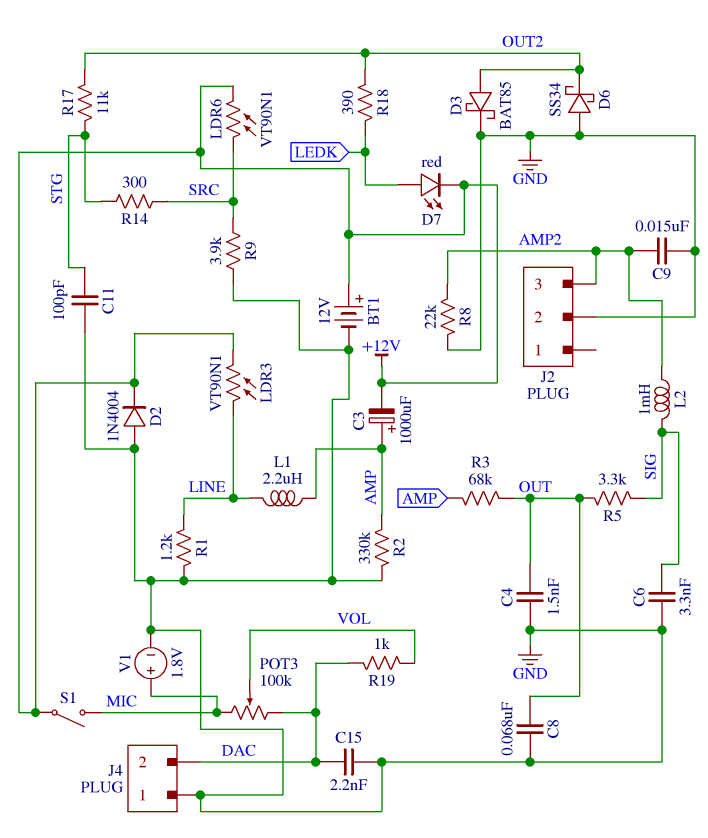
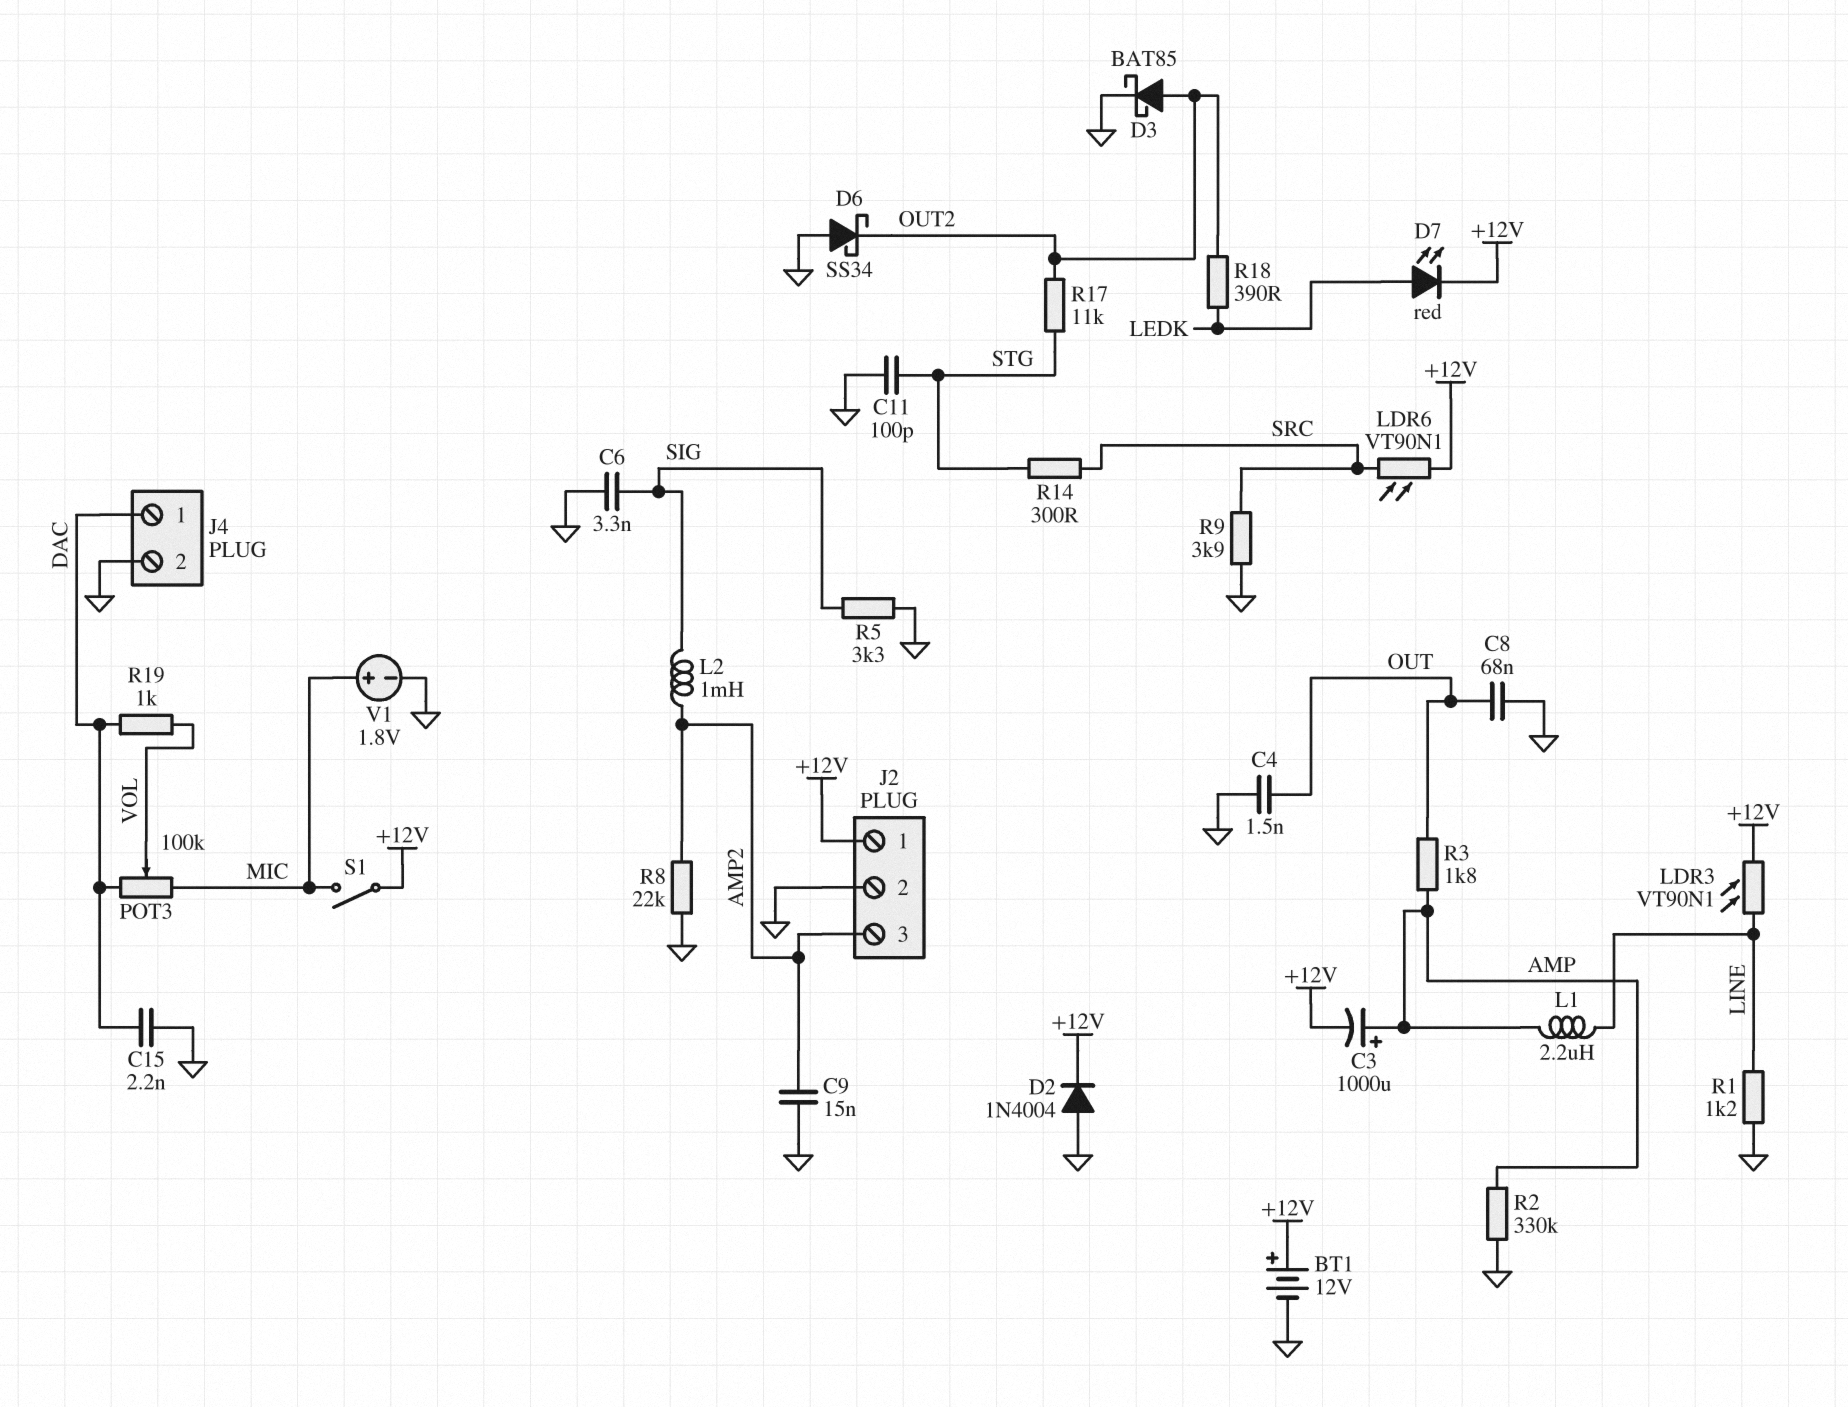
J2 pin 1: none -> +12V
J4 pin 1: GND -> DAC
J4 pin 2: DAC -> GND
R3: 68k (AMP, OUT) -> 1.8k (AMP, OUT)
R5: 3.3k (OUT, SIG) -> 3.3k (GND, SIG)

